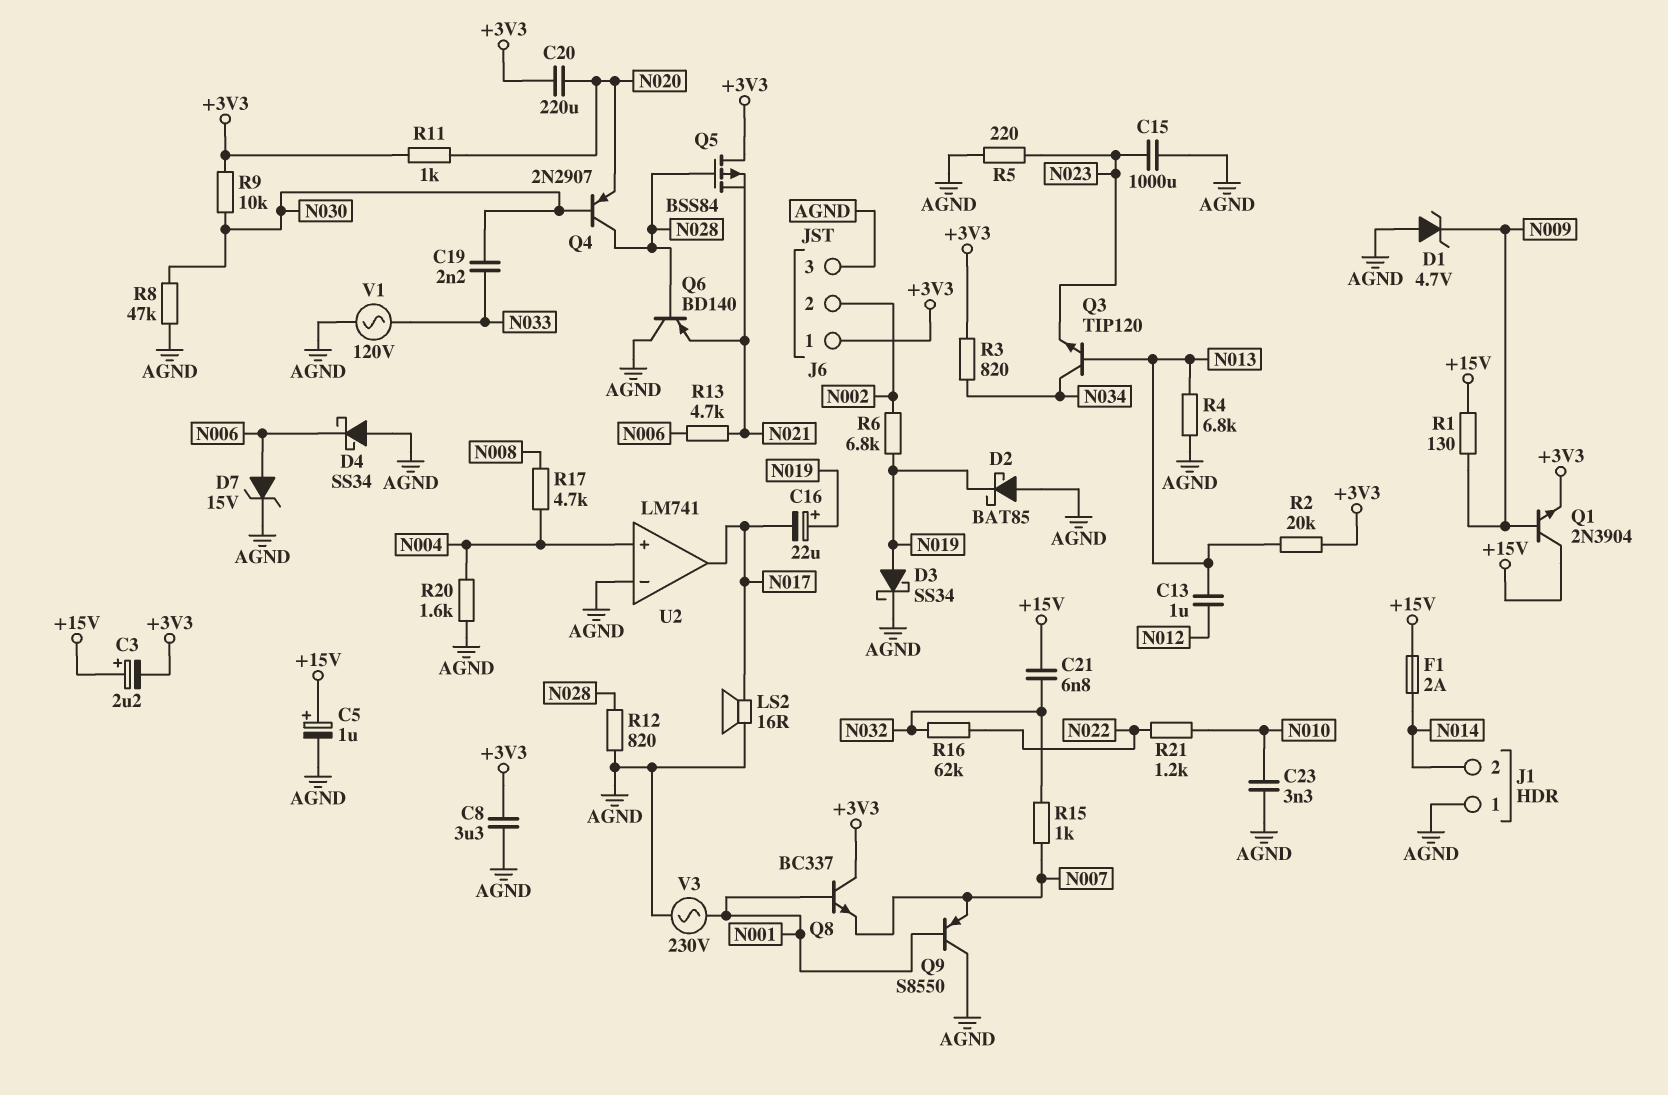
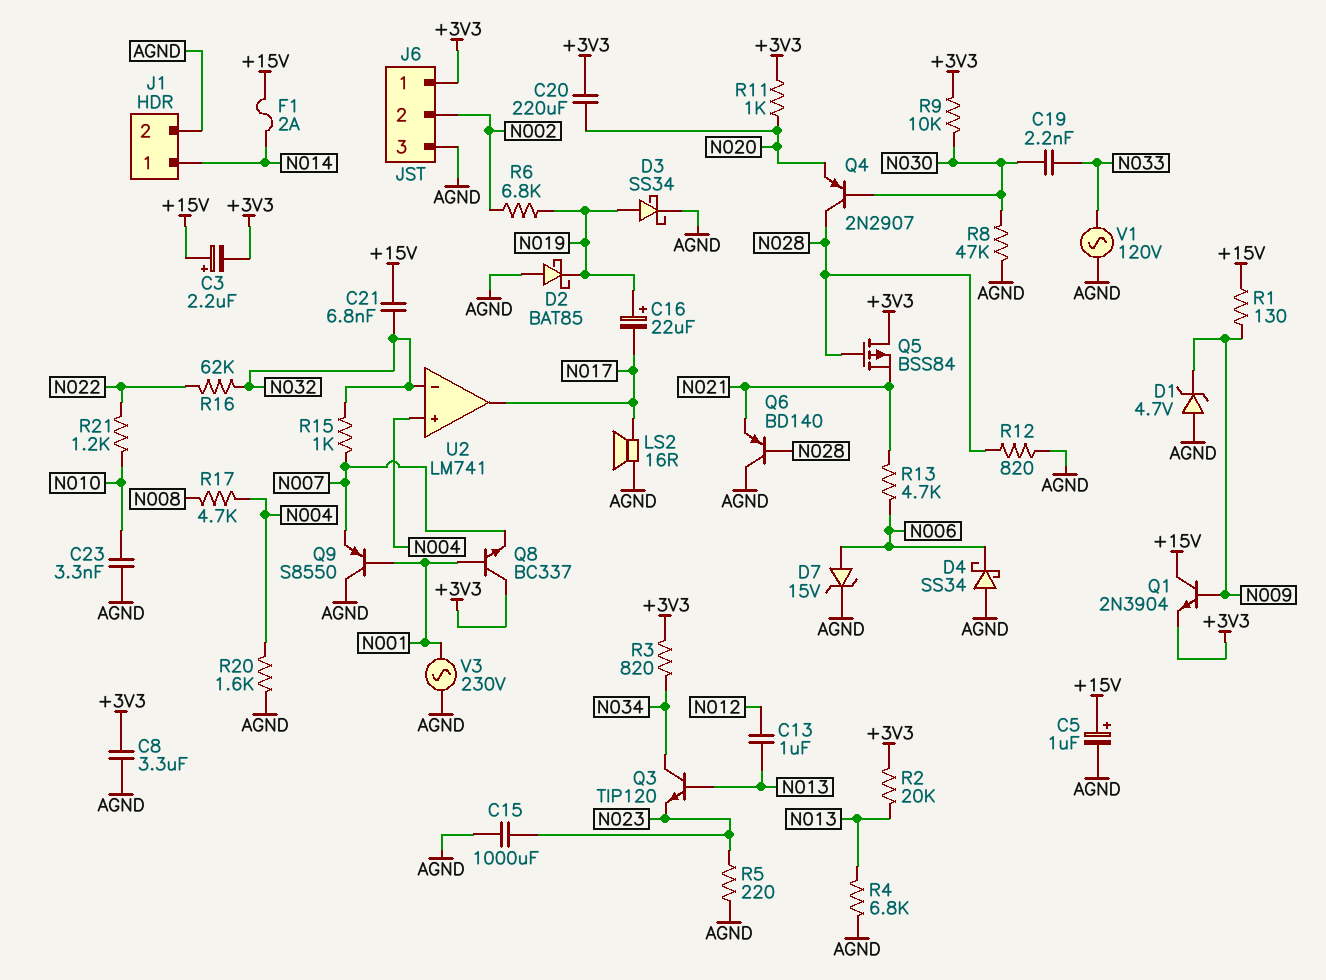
J1 pin 1: AGND -> N014
J1 pin 2: N014 -> AGND
U2 pin in-: AGND -> N032

